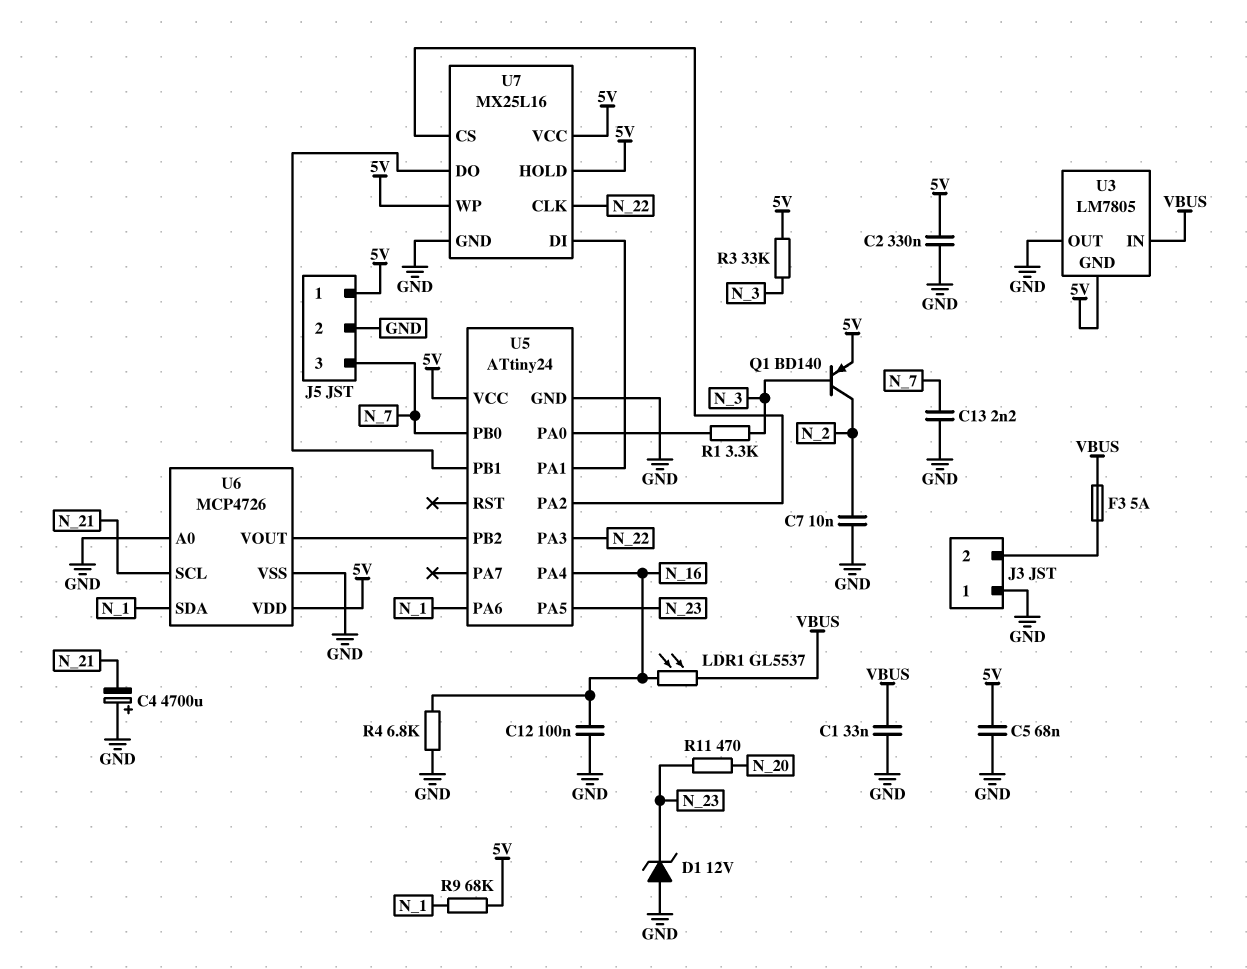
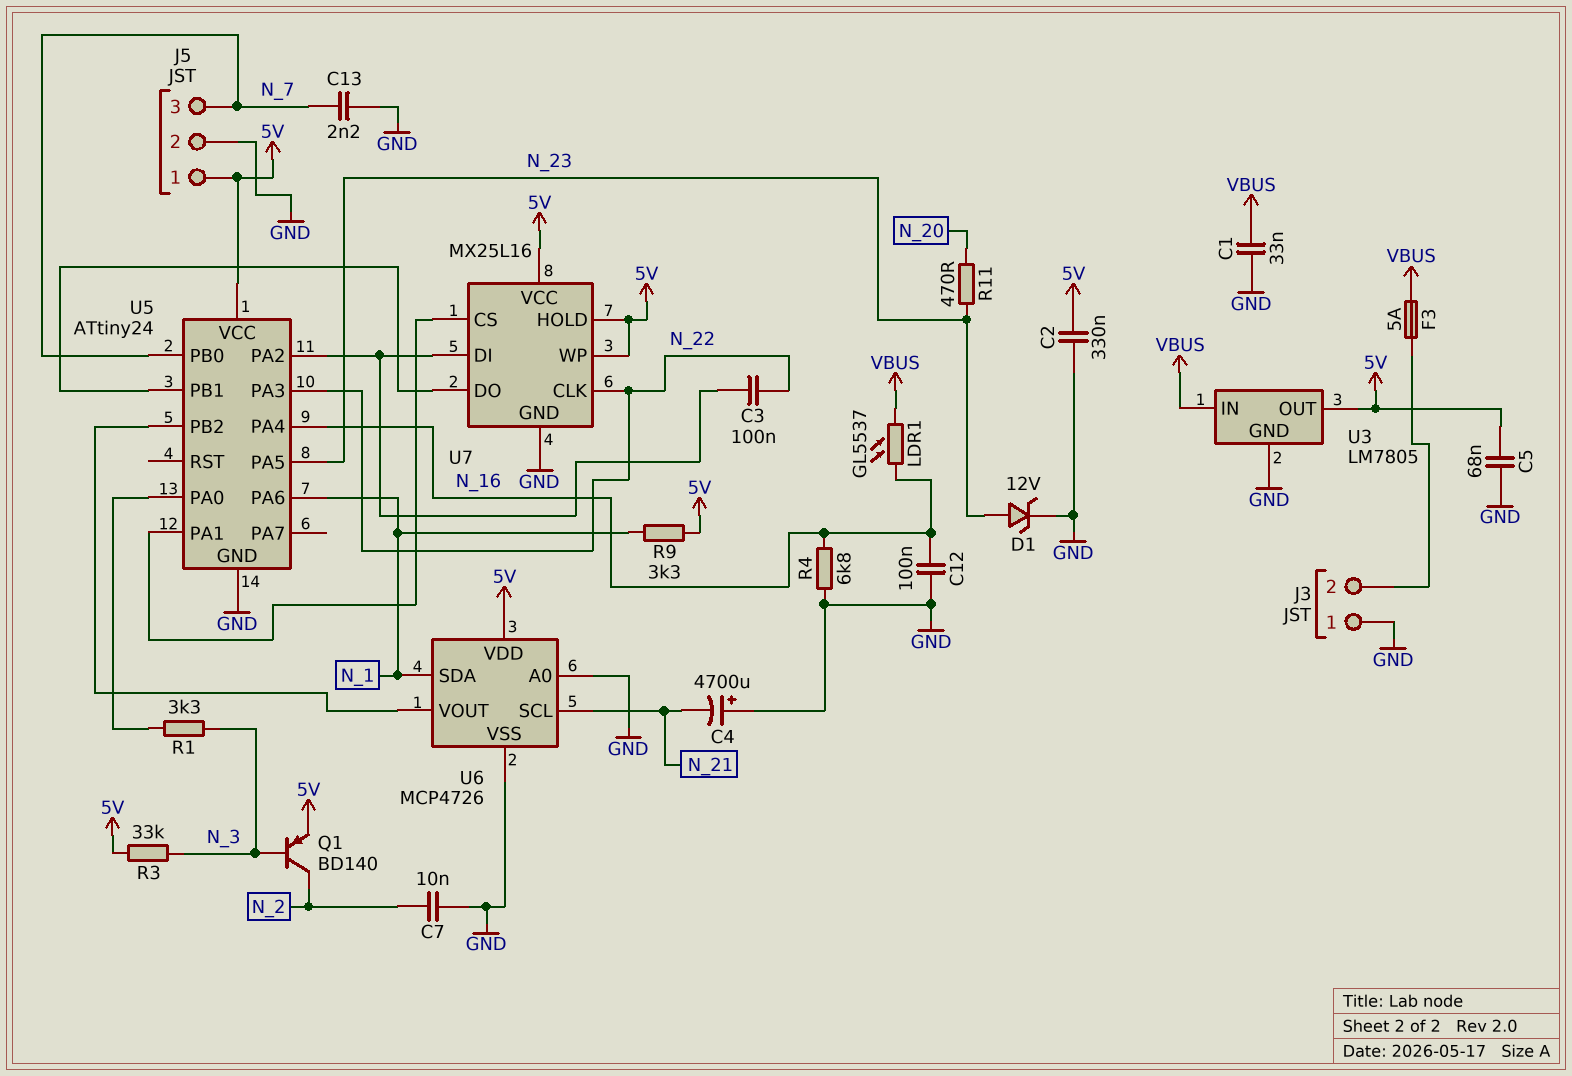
C3: none -> 100nF (N_22, U5/PA2)
D1: zener 12V (A GND, K N_23) -> zener 12V (A N_23, K GND)
R9: 68k (5V, N_1) -> 3.3k (5V, N_1)
U3 pin GND: 5V -> GND
U3 pin OUT: GND -> 5V
U7 pin CS: U5/PA2 -> U5/PA1
U7 pin DI: U5/PA1 -> U5/PA2

